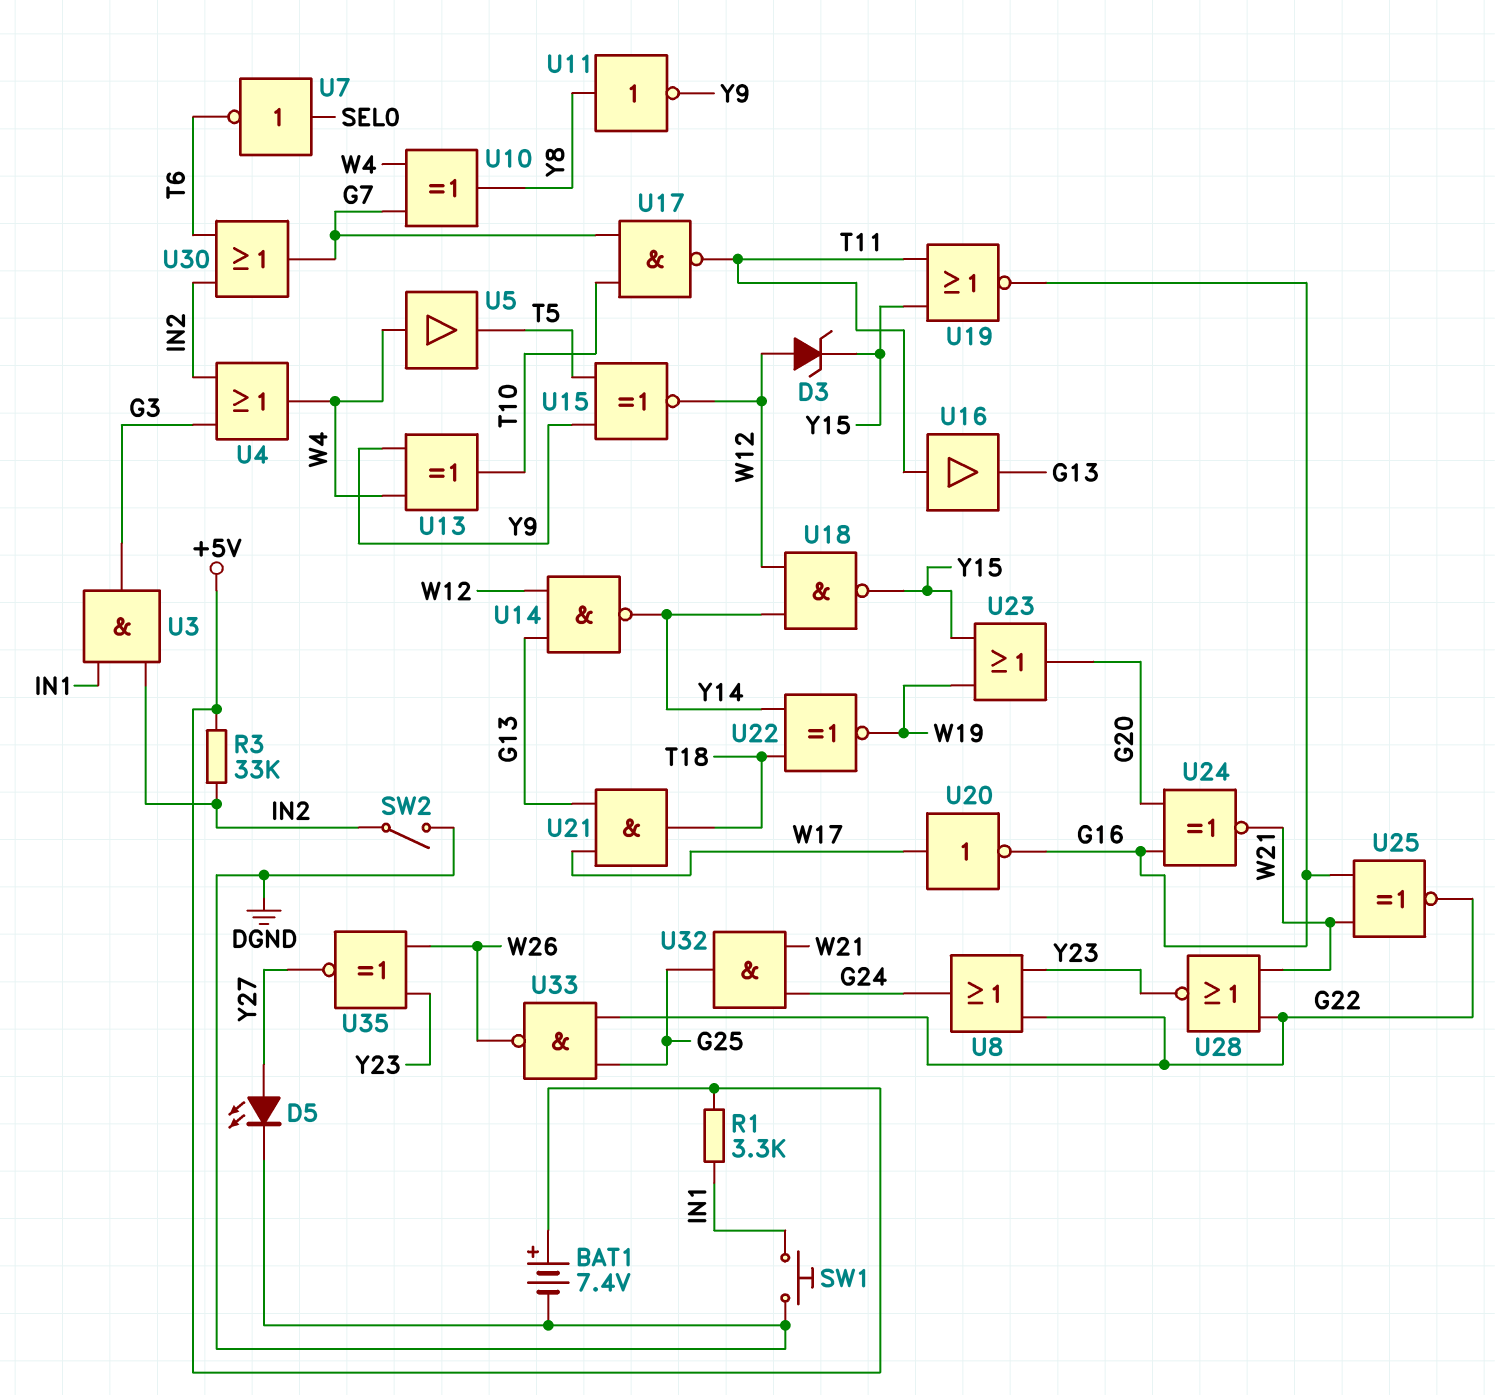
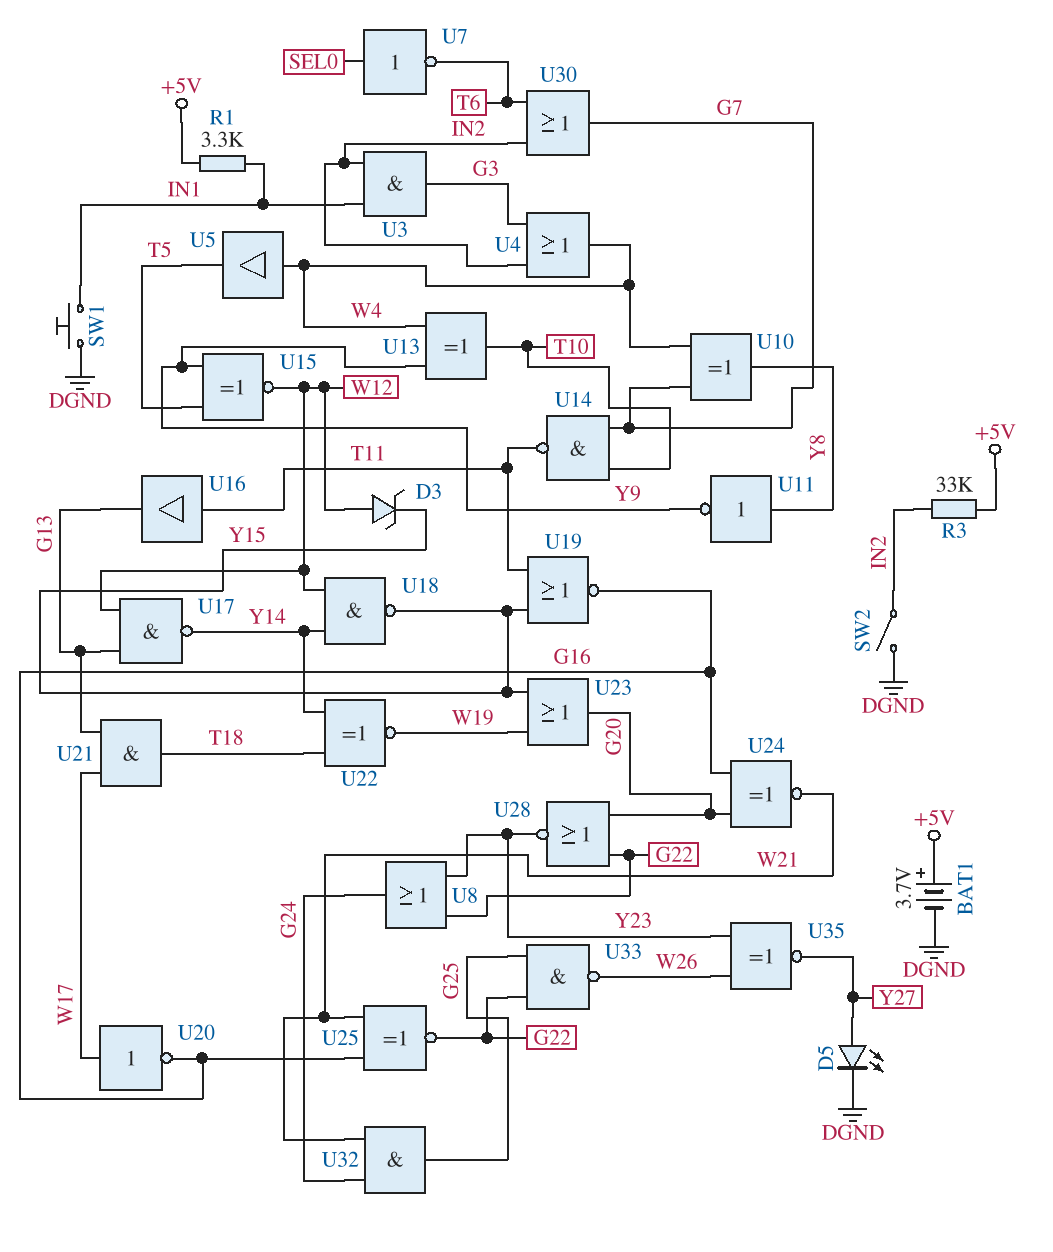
BAT1: 7.4V (plus +5V, minus DGND) -> 3.7V (plus +5V, minus DGND)
U14: NAND (in G13, in W12, out Y14) -> NAND (in G7, in T10, out T11)
U17: NAND (in G7, in T10, out T11) -> NAND (in G13, in W12, out Y14)
U28: NOR (in G22, in W21, out Y23) -> NOR (in G20, in G22, out Y23)

